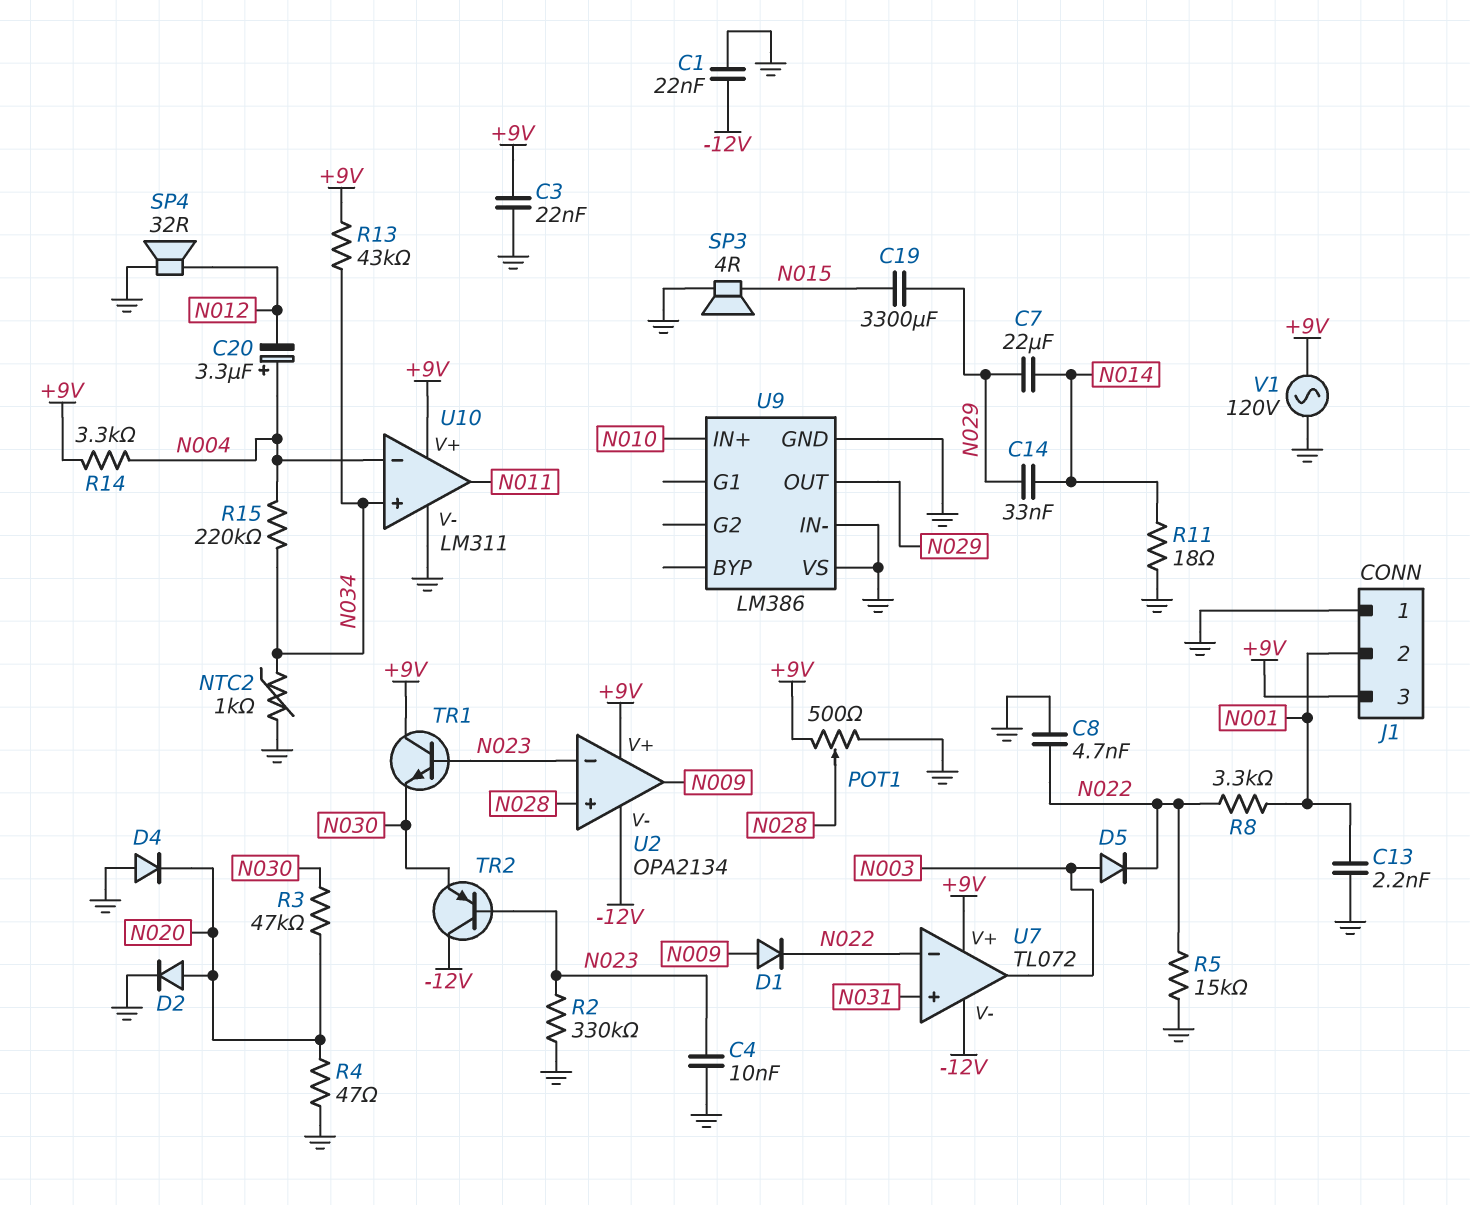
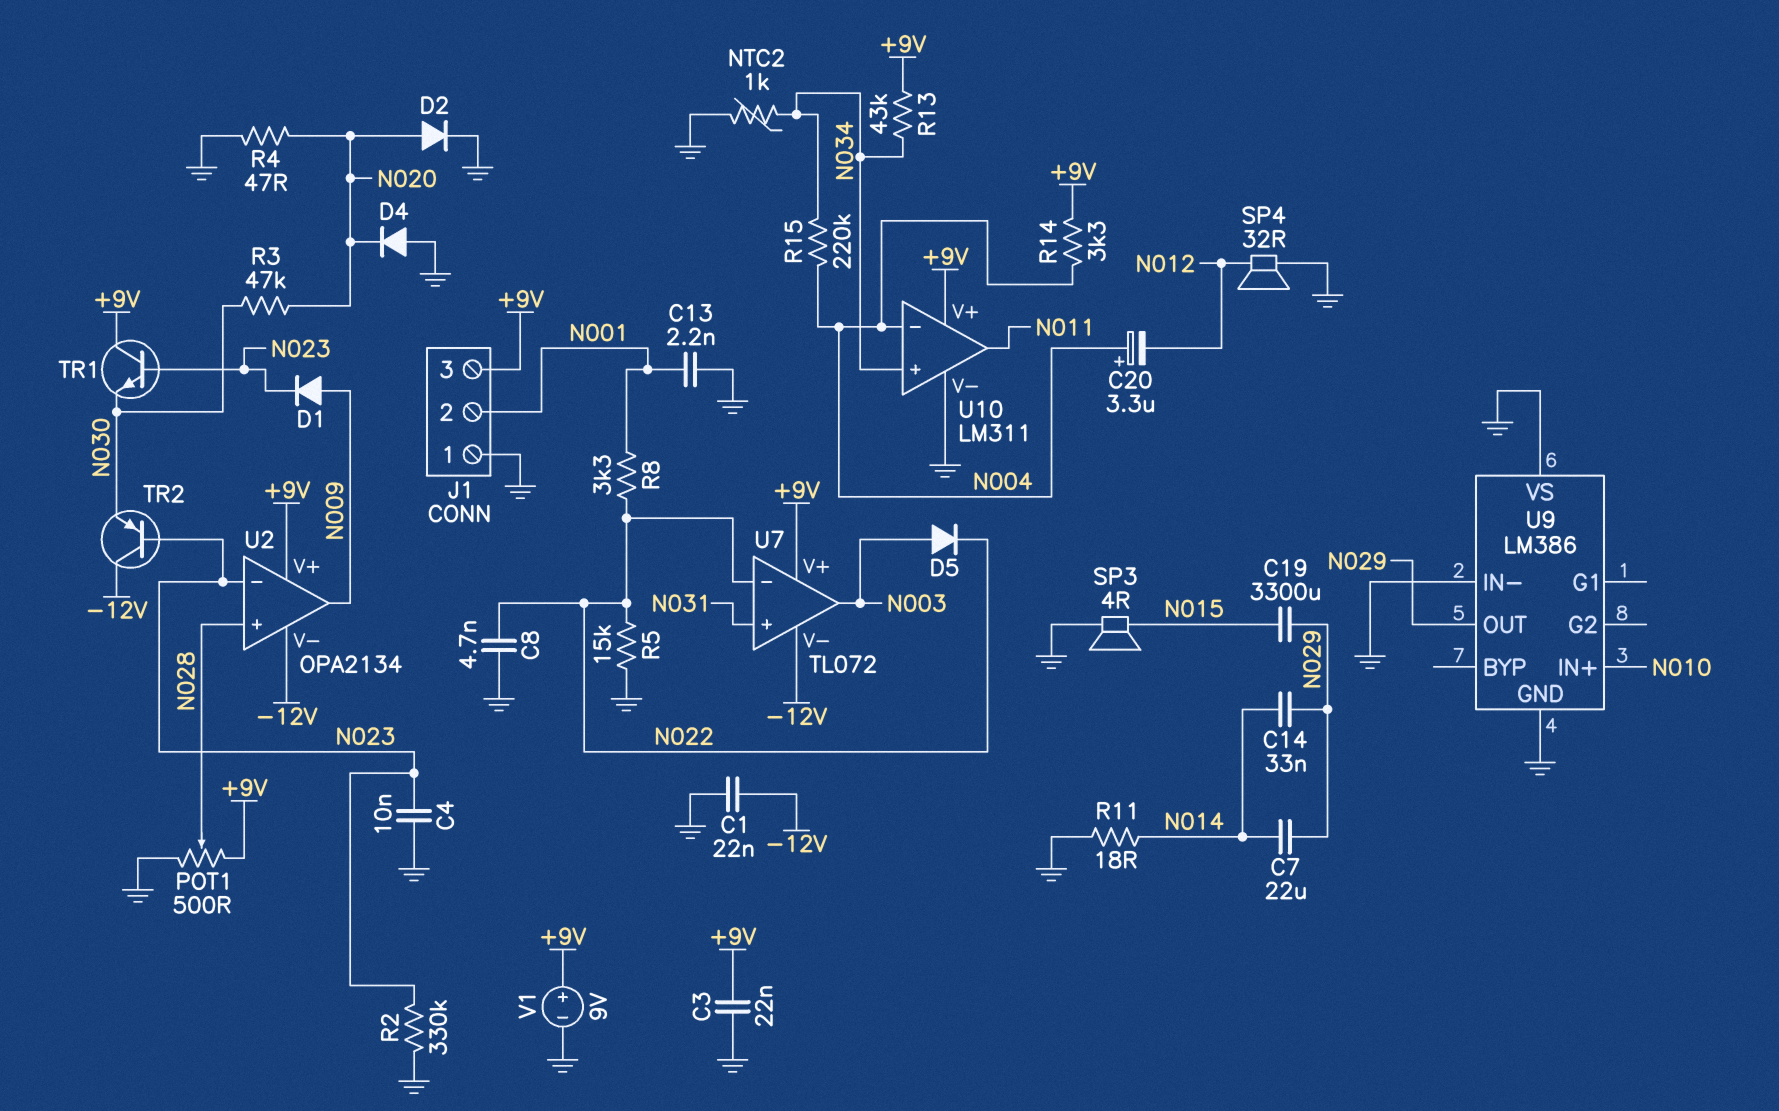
D1: diode (A N009, K N022) -> diode (A N009, K N023)
V1: AC 120V (+9V, GND) -> 9V (plus +9V, minus GND)

